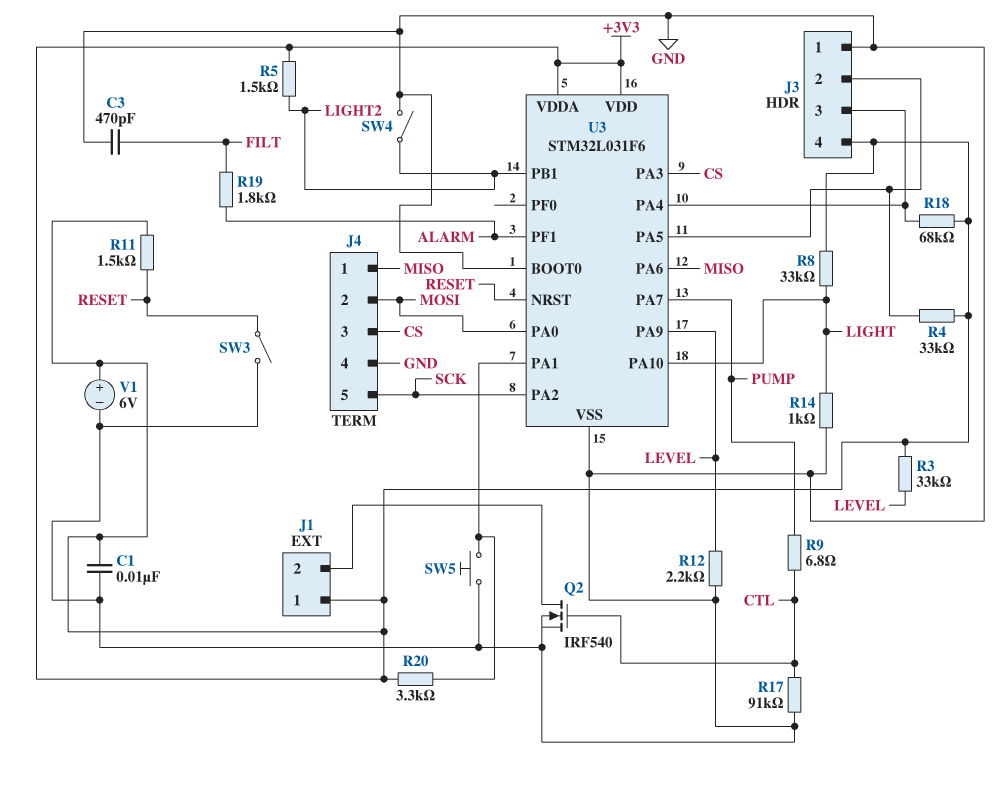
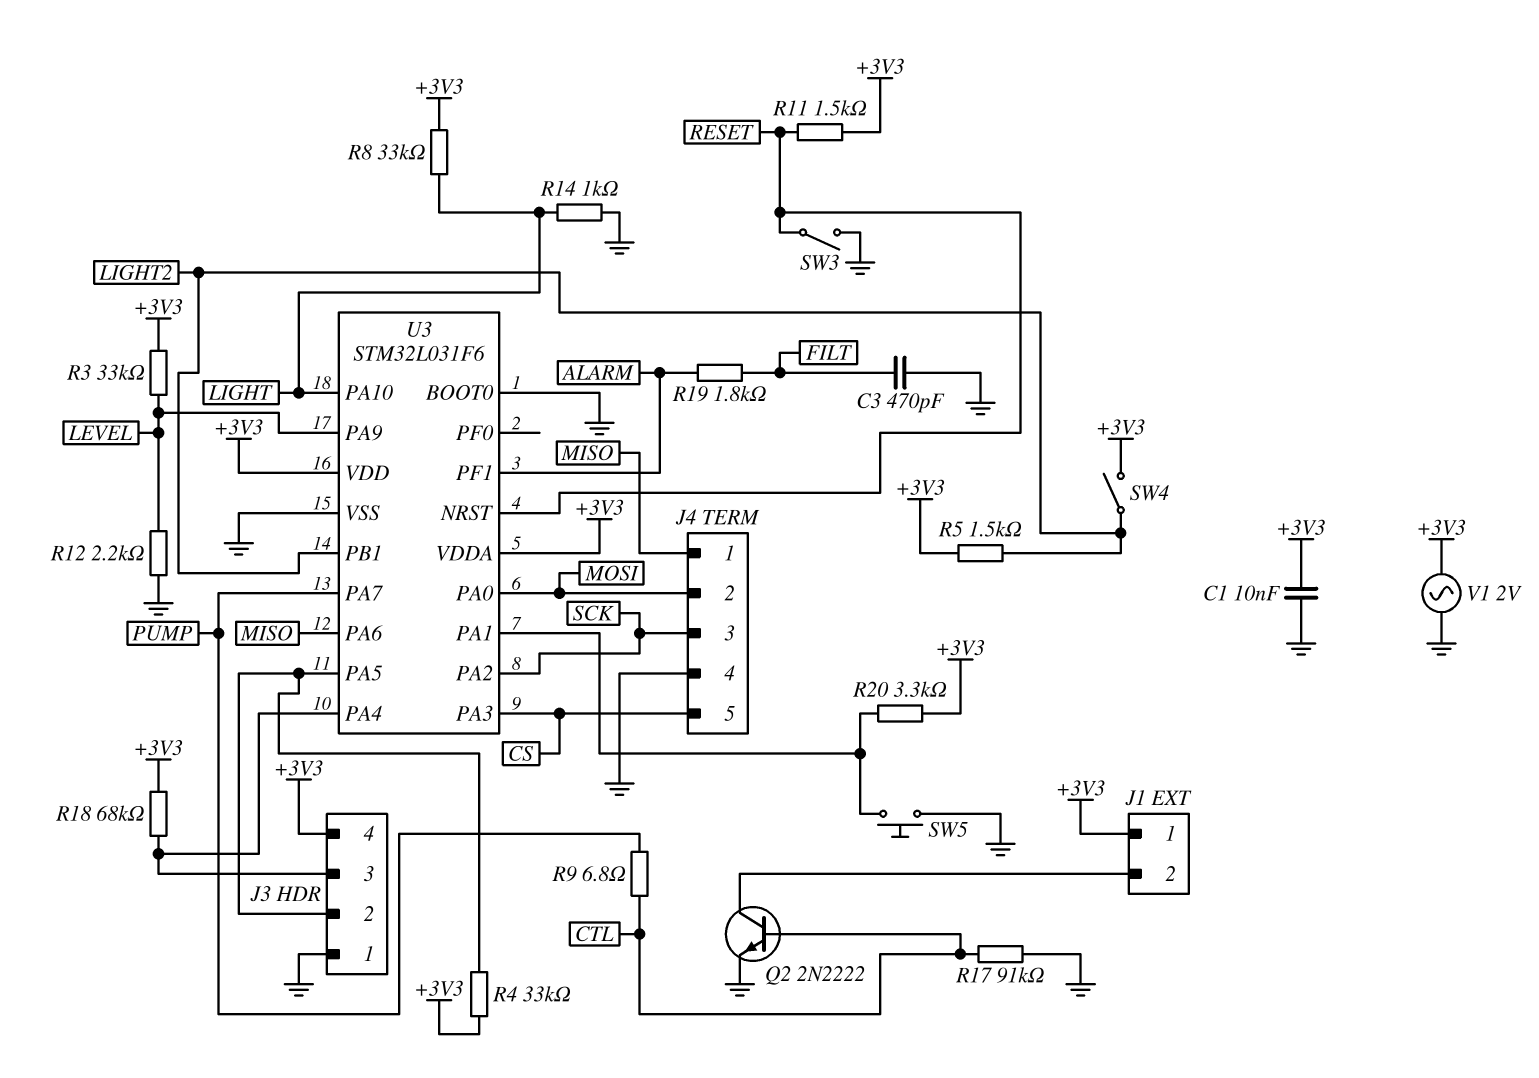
J4 pin 3: CS -> SCK
J4 pin 5: SCK -> CS
Q2: NMOS IRF540 (G CTL, D J1/2, S GND) -> NPN 2N2222 (B CTL, C J1/2, E GND)
SW4: switch (GND, LIGHT2) -> switch (+3V3, LIGHT2)
V1: 6V (plus +3V3, minus GND) -> AC 2V (+3V3, GND)

